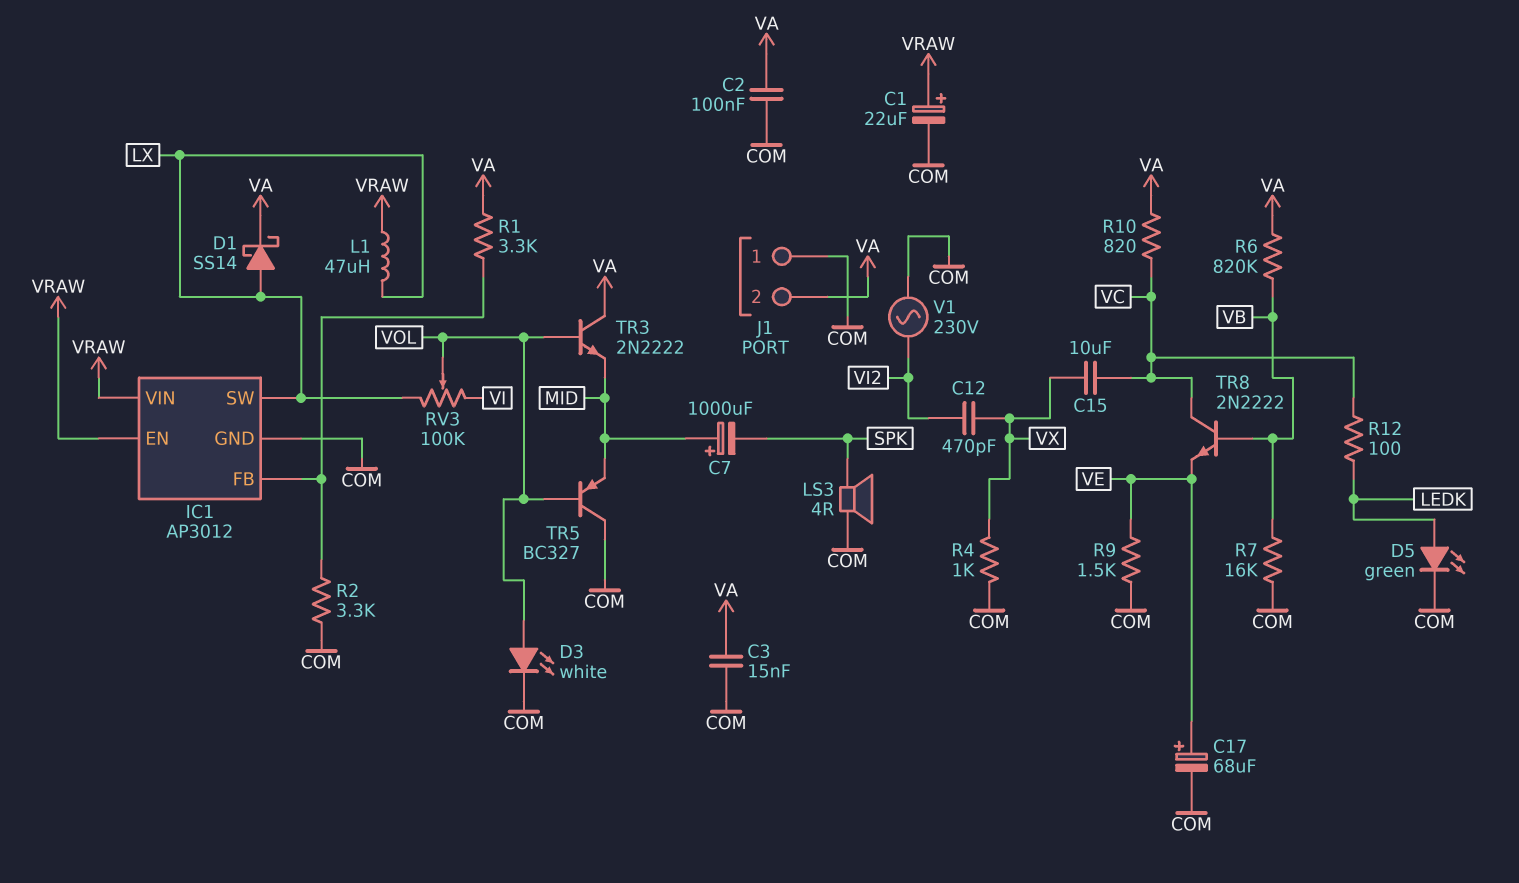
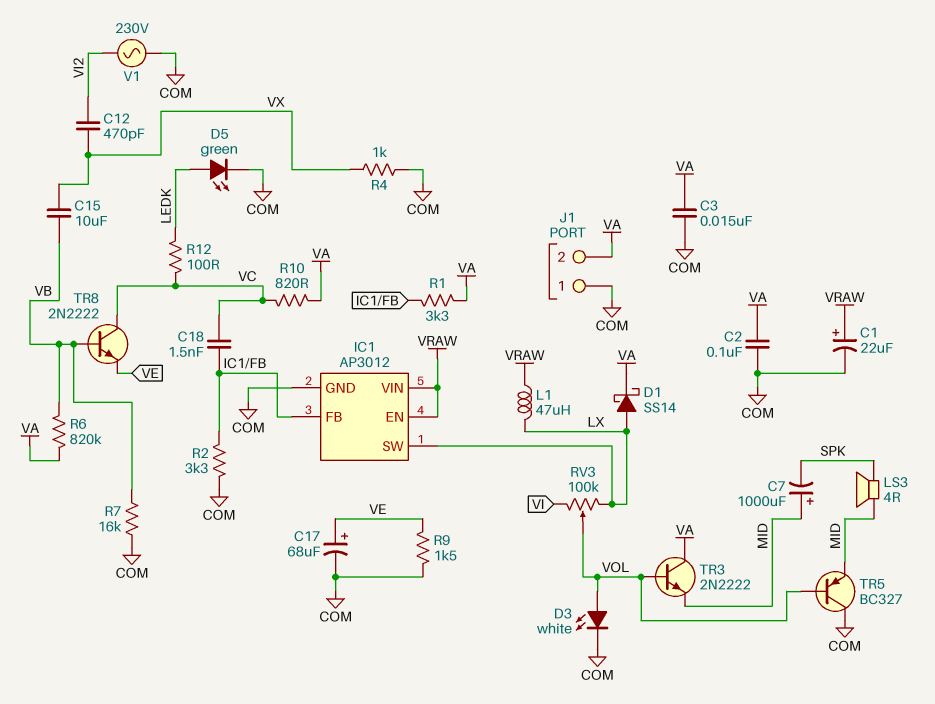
C15: 10uF (VC, VX) -> 10uF (VB, VX)
C18: none -> 1.5nF (IC1/FB, VC)
LS3: speaker 4R (COM, SPK) -> speaker 4R (MID, SPK)

